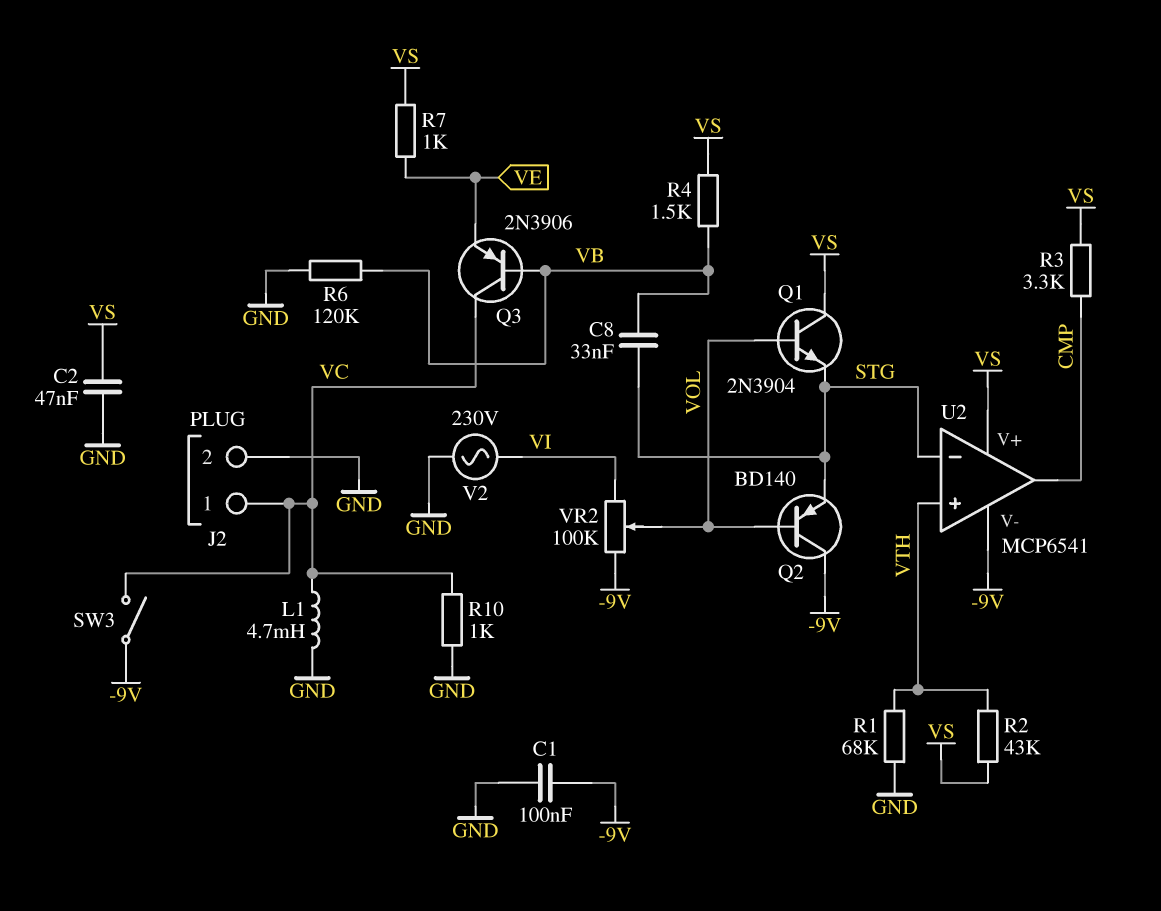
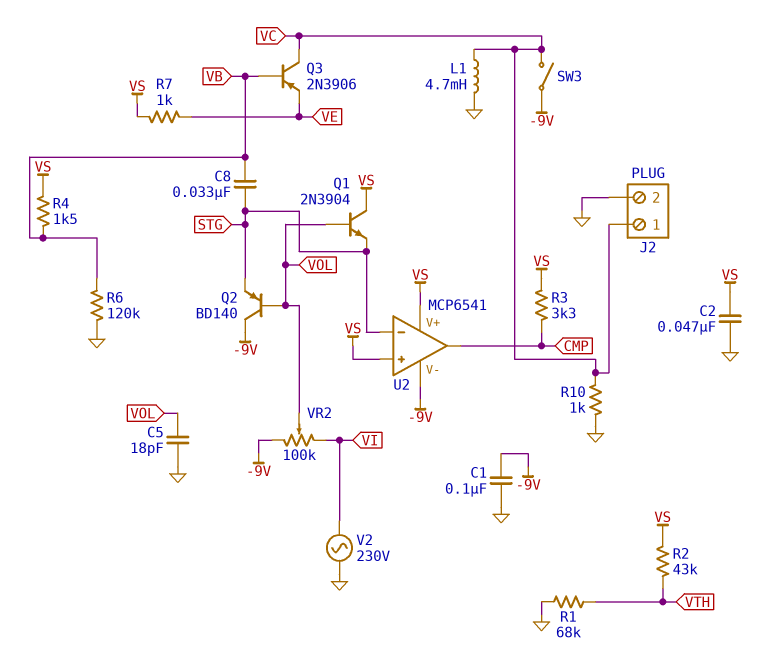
C5: none -> 18pF (GND, VOL)
U2 pin in+: VTH -> VS

